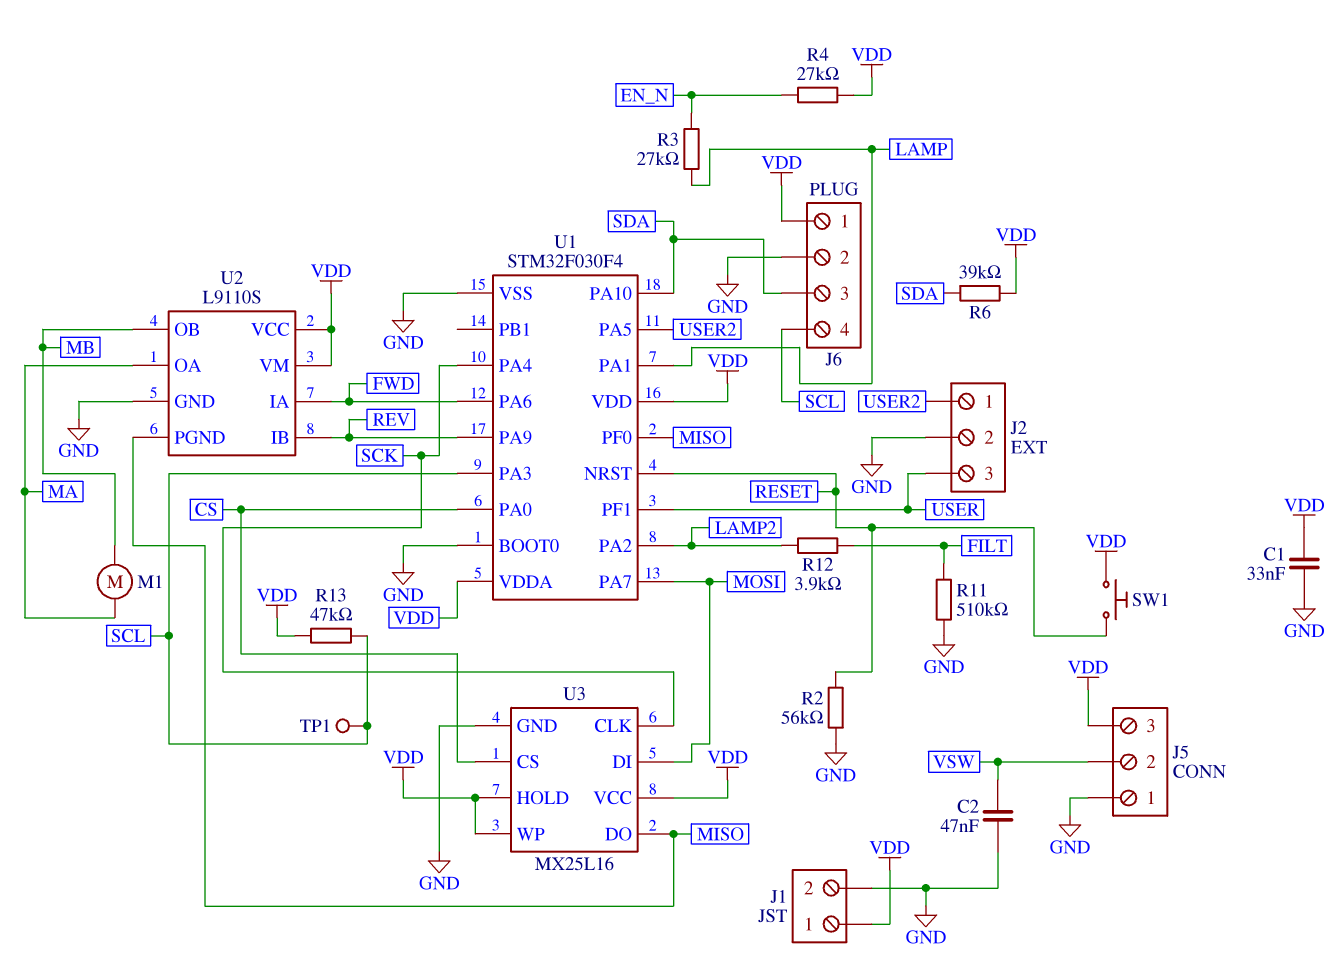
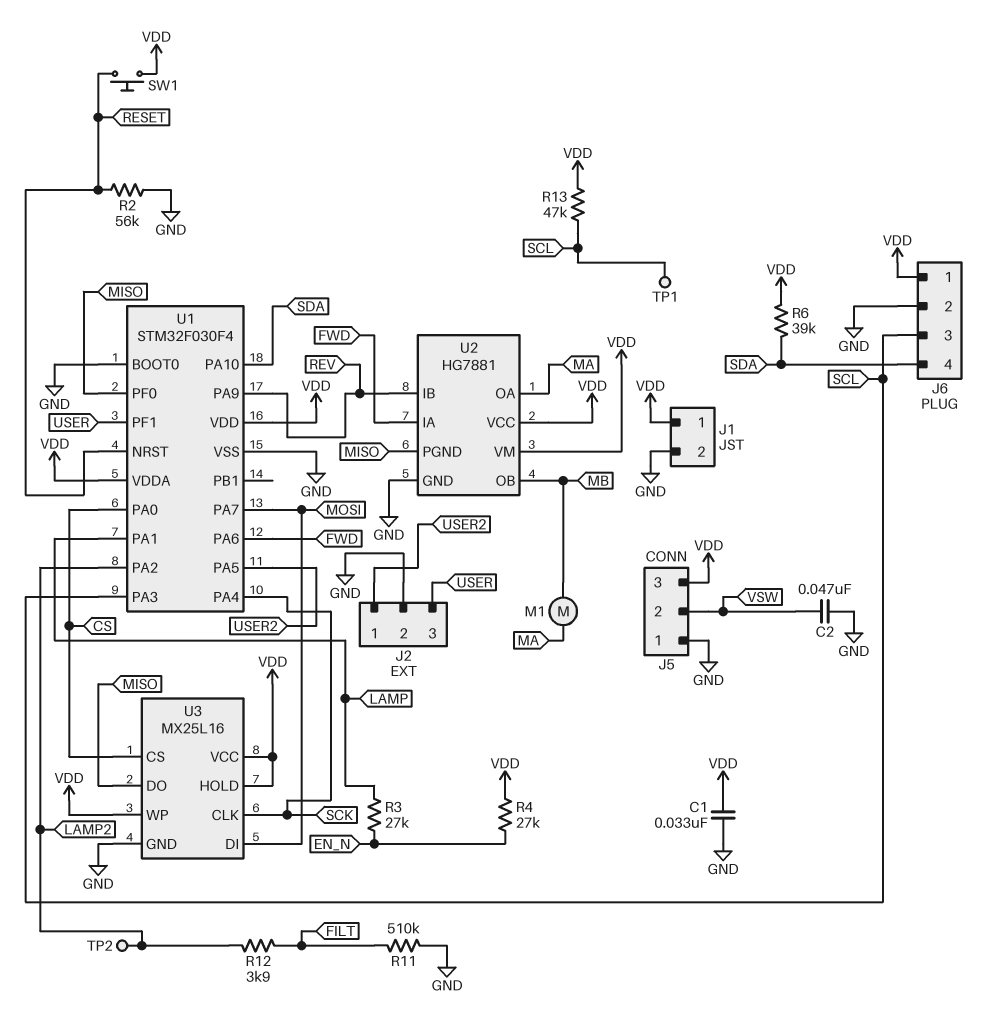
J6 pin 3: SDA -> SCL
J6 pin 4: SCL -> SDA
TP2: none -> test point (LAMP2)
U2: L9110S -> HG7881

